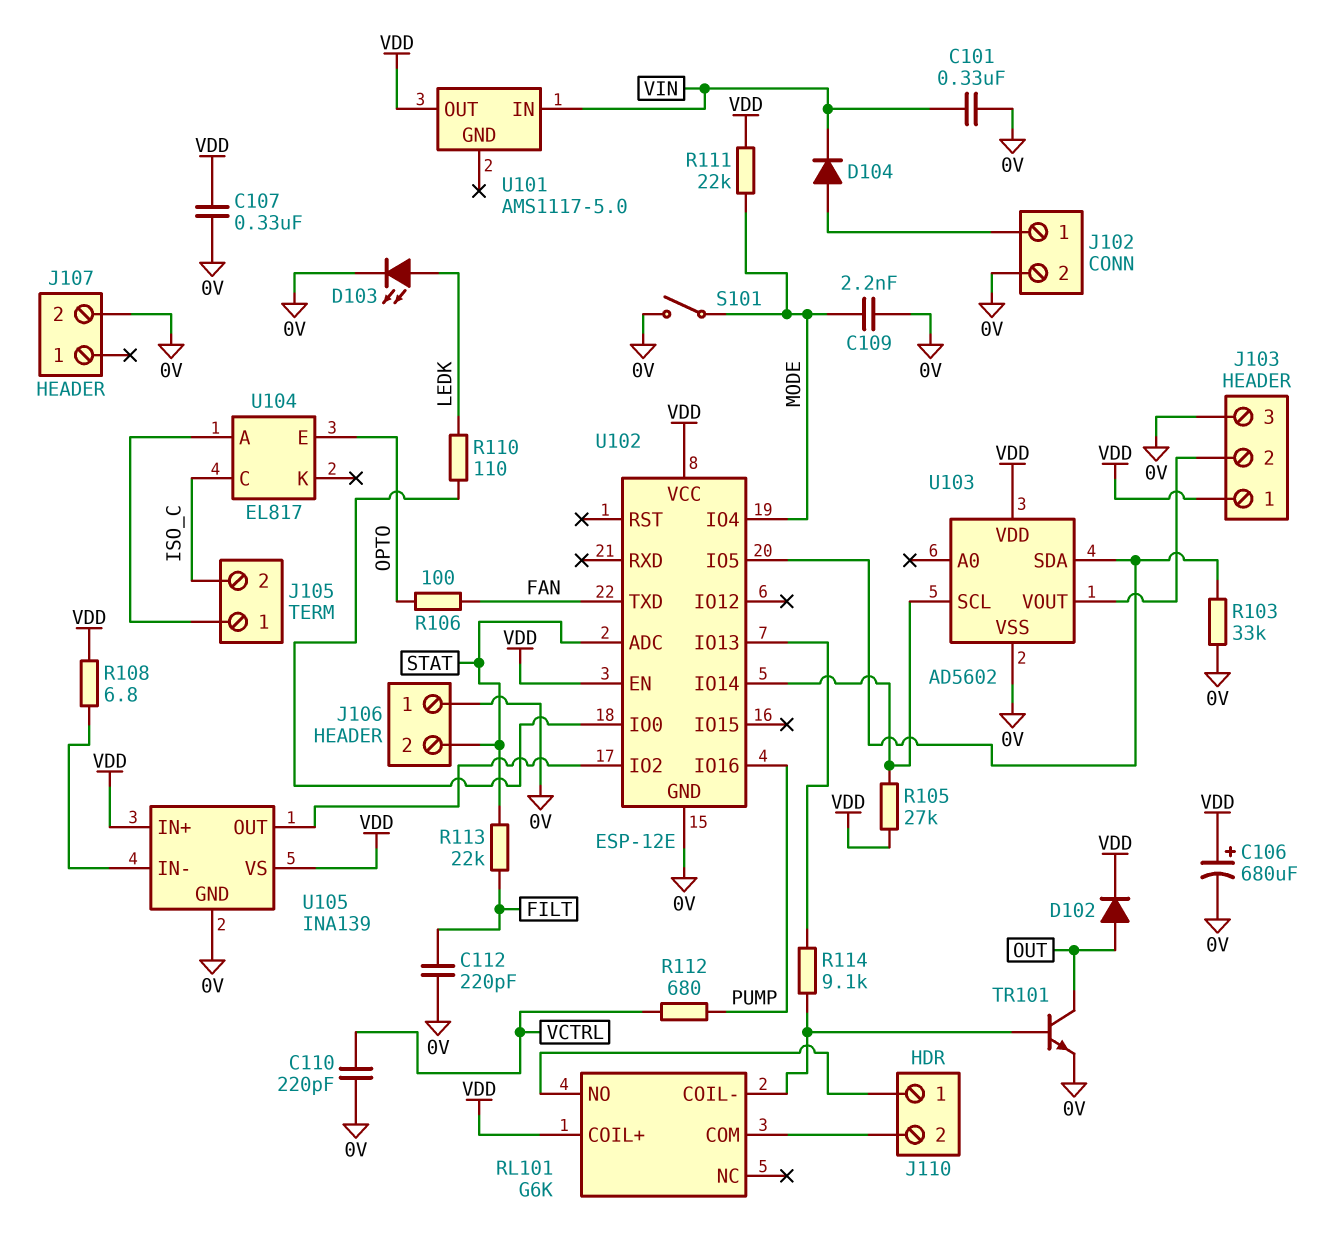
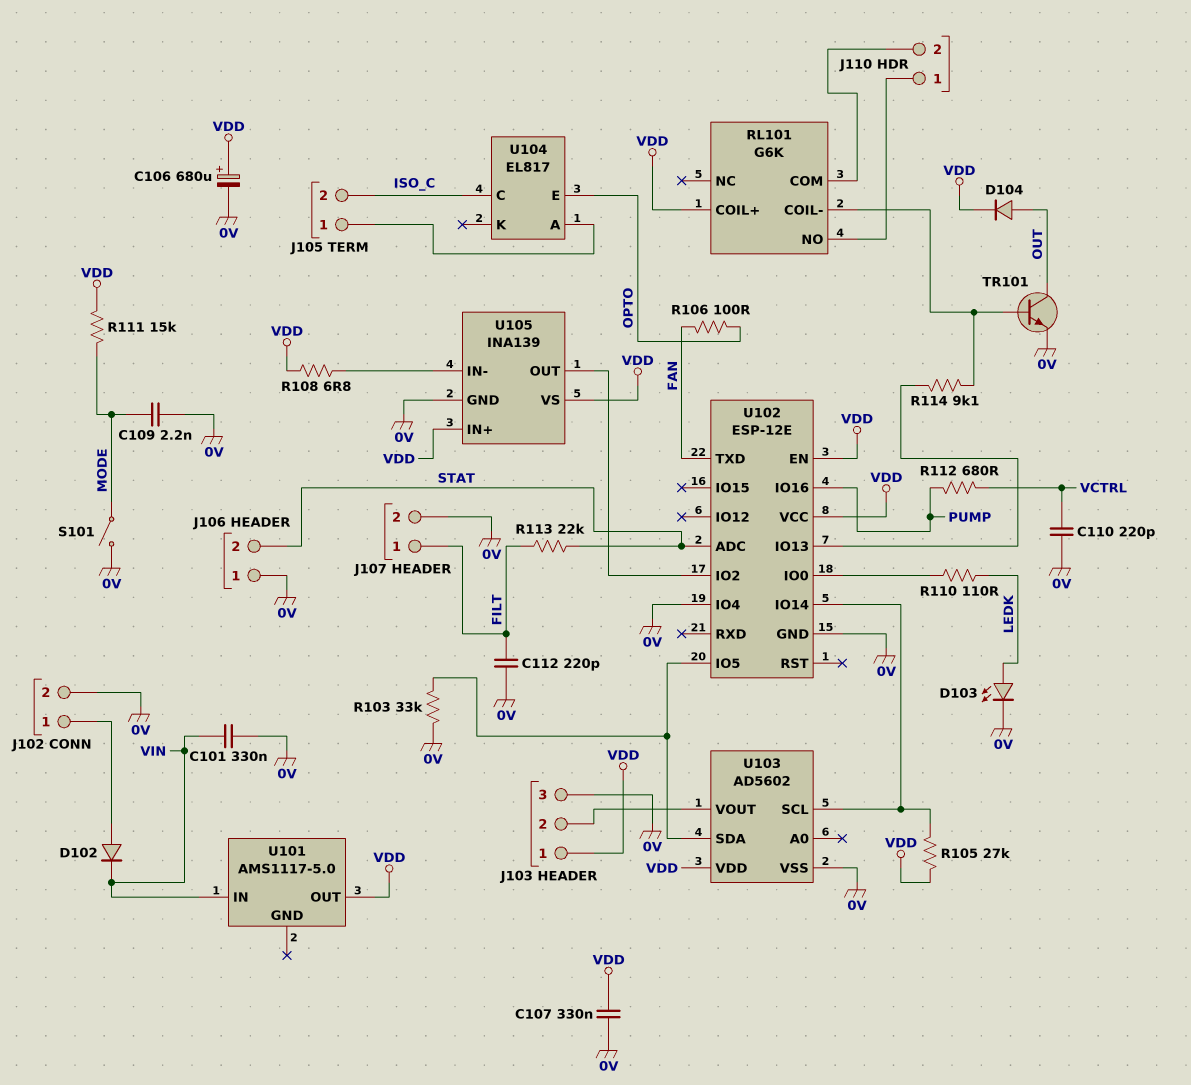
D102: diode (A OUT, K VDD) -> diode (A J102/1, K VIN)
D104: diode (A J102/1, K VIN) -> diode (A OUT, K VDD)
J107 pin 1: none -> FILT
R111: 22k (MODE, VDD) -> 15k (MODE, VDD)
U102 pin IO4: MODE -> 0V

